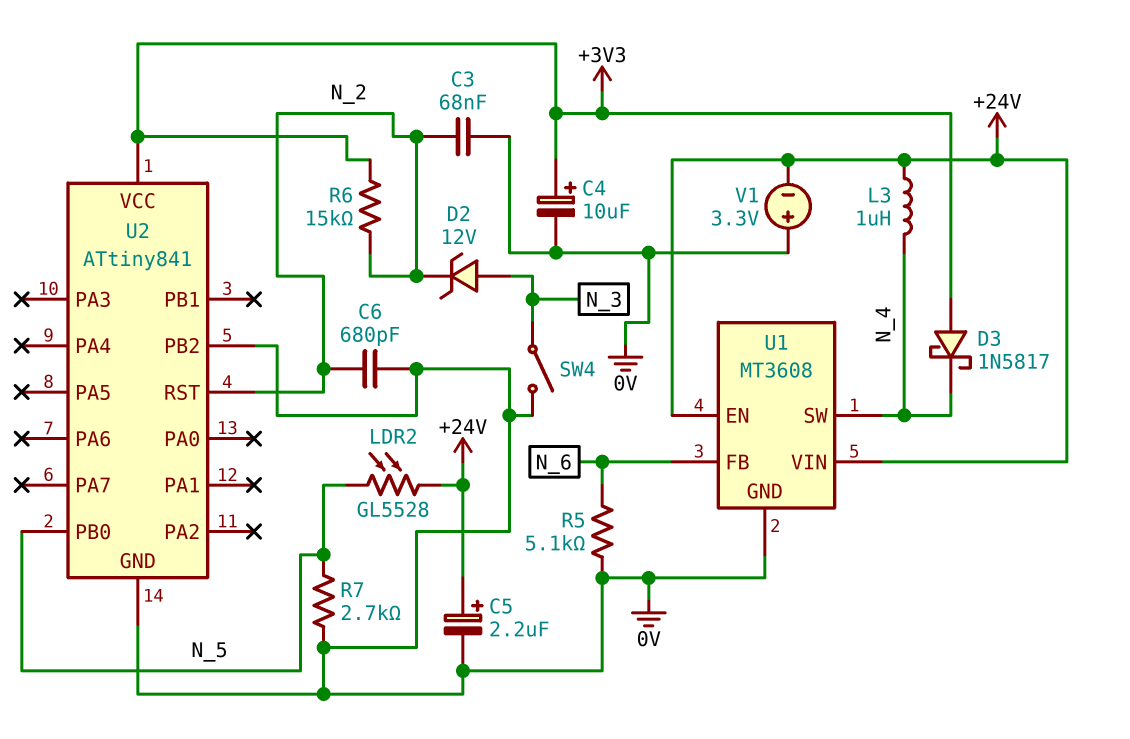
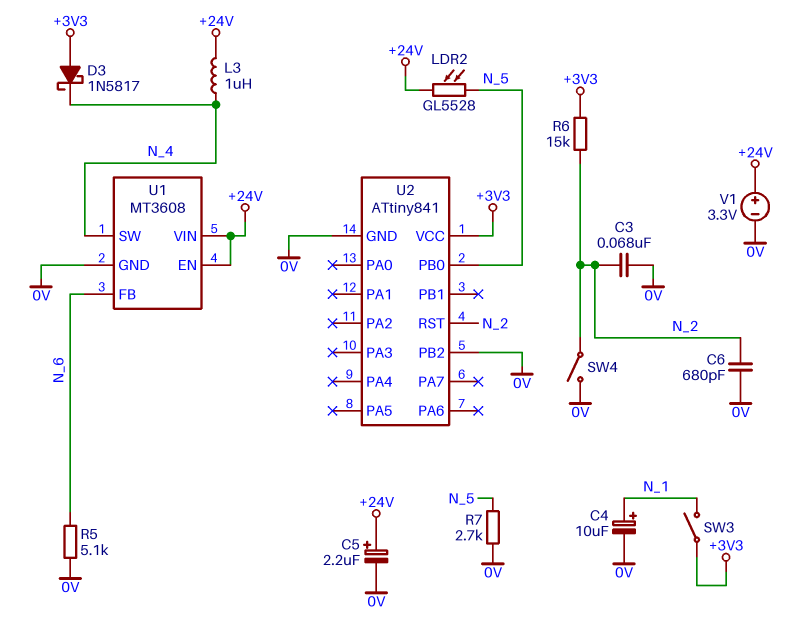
C4: 10uF (plus +3V3, minus 0V) -> 10uF (plus N_1, minus 0V)
D2: zener 12V (A N_3, K N_2) -> none
SW3: none -> switch (+3V3, N_1)
SW4: switch (0V, N_3) -> switch (0V, N_2)
V1: 3.3V (plus 0V, minus +24V) -> 3.3V (plus +24V, minus 0V)

